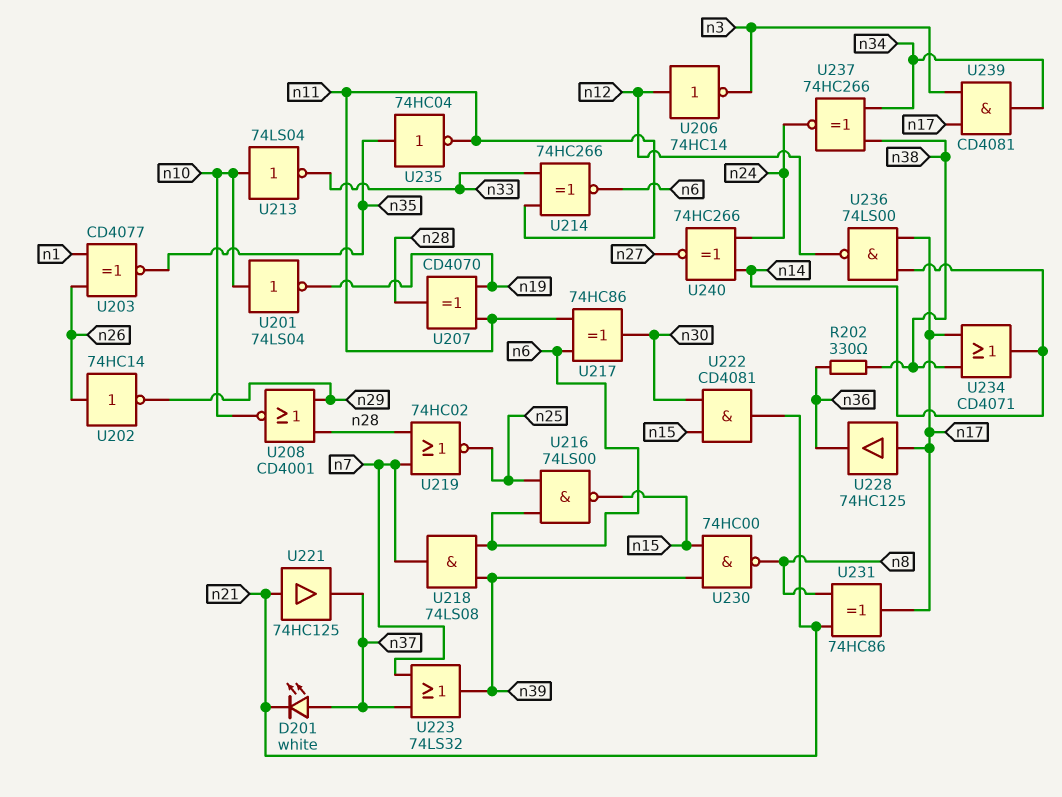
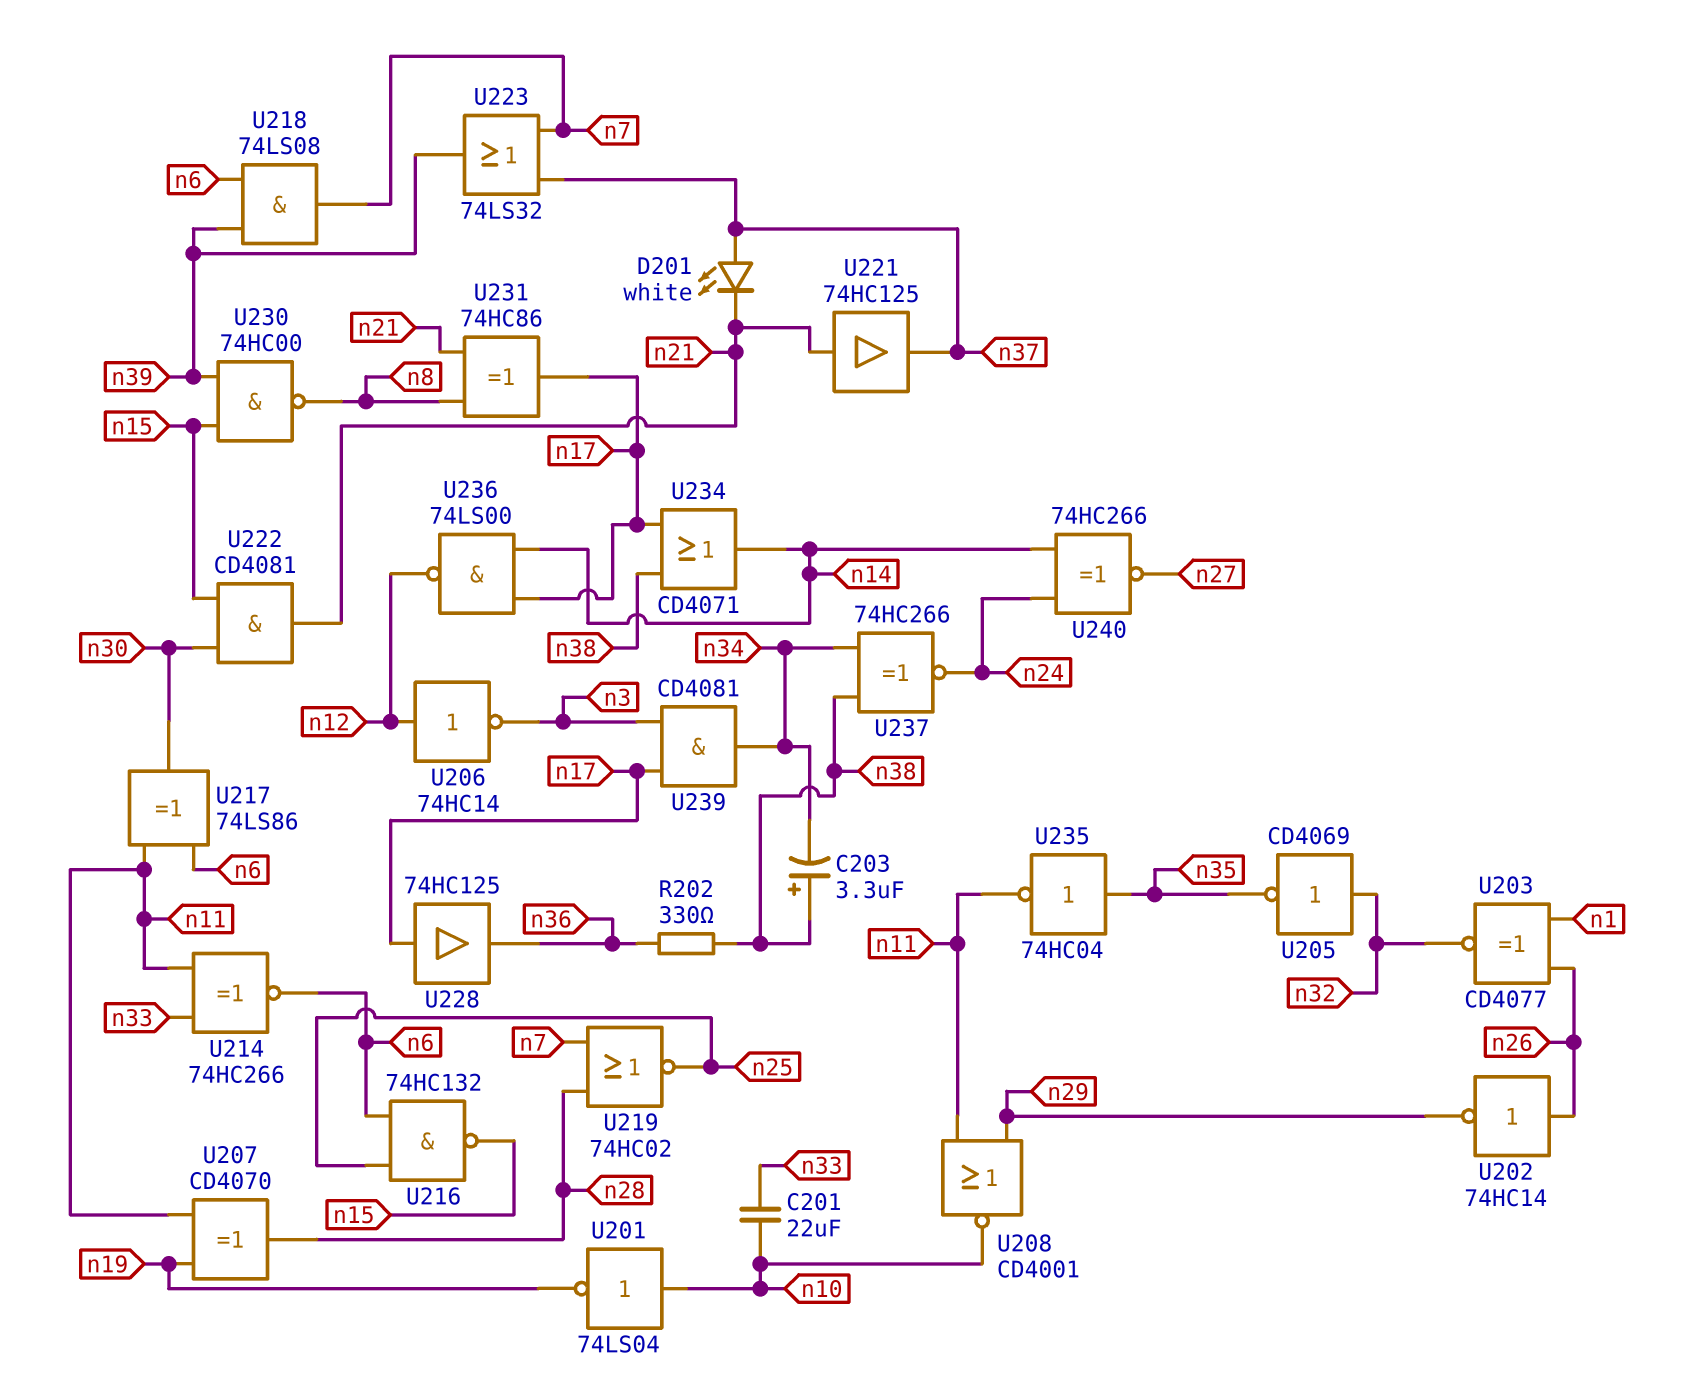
C201: none -> 22uF (n10, n33)
C203: none -> 3.3uF (plus n38, minus n34)
U203: XNOR CD4077 (in n1, in n26, out n35) -> XNOR CD4077 (in n1, in n26, out n32)
U205: none -> NOT CD4069 (in n32, out n35)
U208: NOR CD4001 (in n28, in n29, out n10) -> NOR CD4001 (in n11, in n29, out n10)
U213: NOT 74LS04 (in n10, out n33) -> none
U216: NAND 74LS00 (in n6, in n25, out n15) -> NAND 74HC132 (in n6, in n25, out n15)
U217: XOR 74HC86 (in n6, in n11, out n30) -> XOR 74LS86 (in n6, in n11, out n30)

